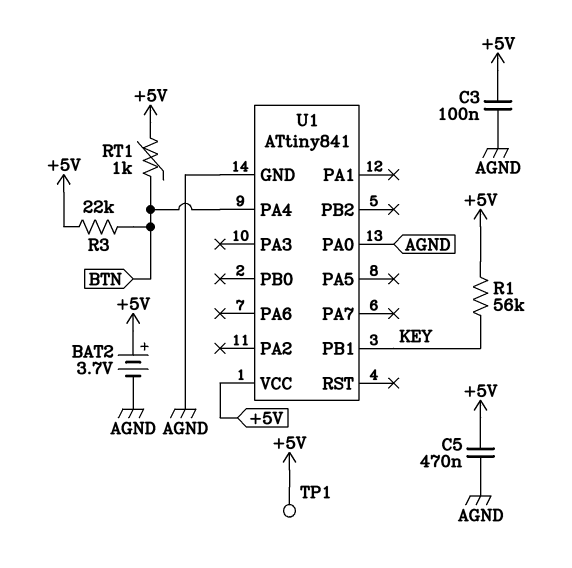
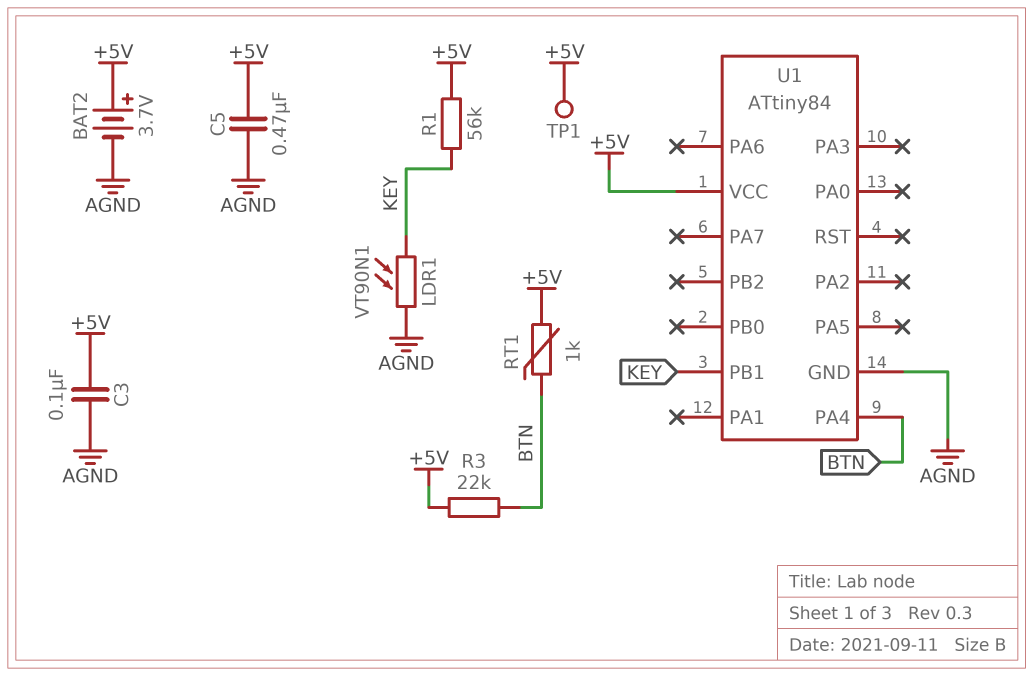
LDR1: none -> VT90N1 (AGND, KEY)
U1: ATtiny841 -> ATtiny84
U1 pin PA0: AGND -> none

